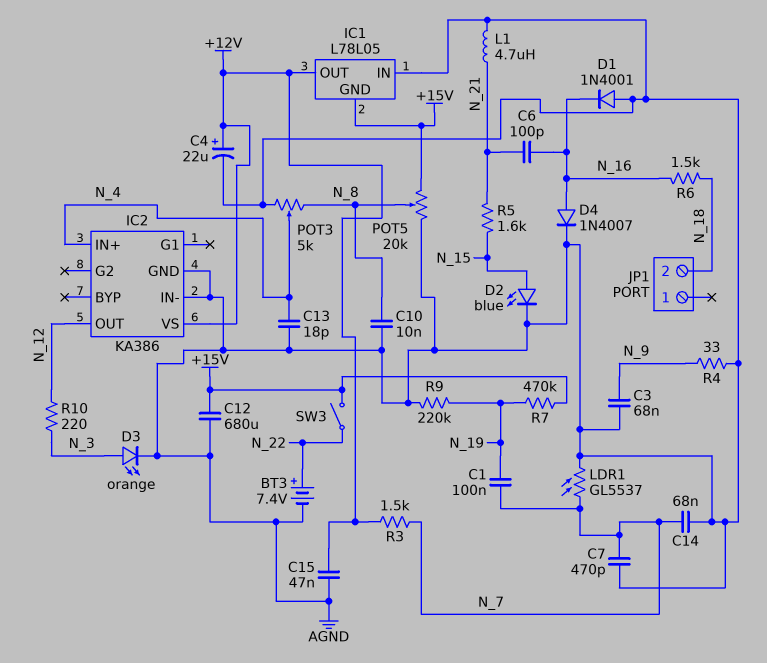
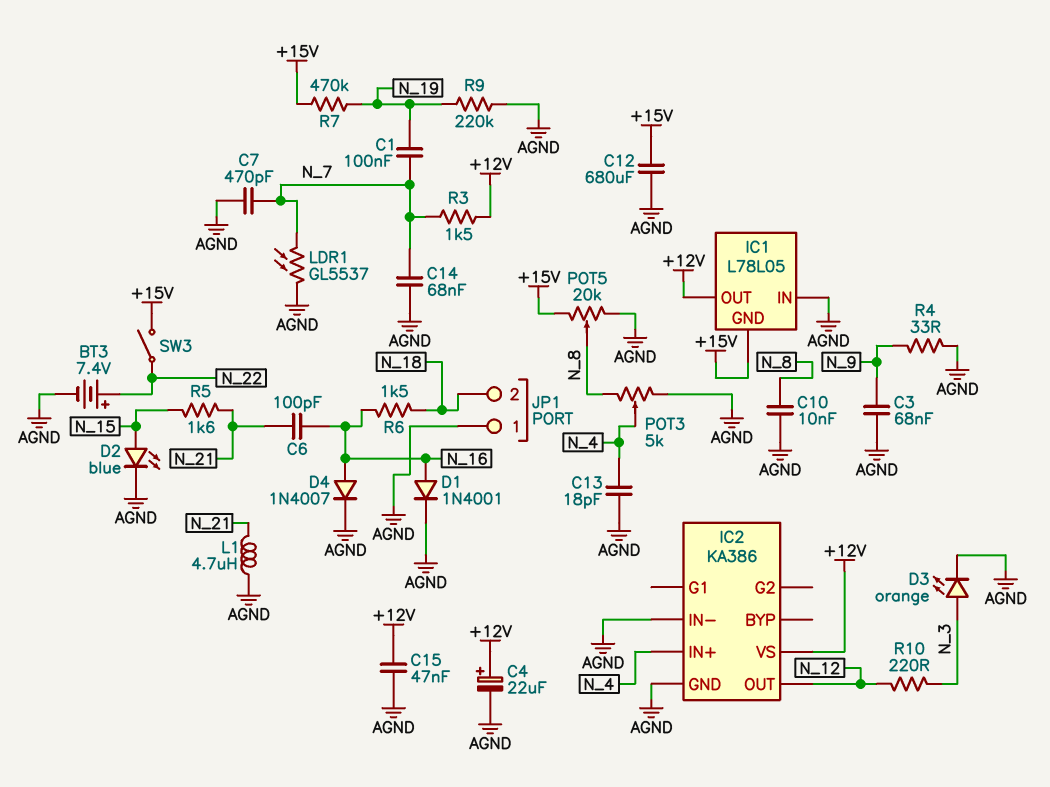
D1: diode 1N4001 (A AGND, K N_16) -> diode 1N4001 (A N_16, K AGND)
JP1 pin 1: none -> AGND

